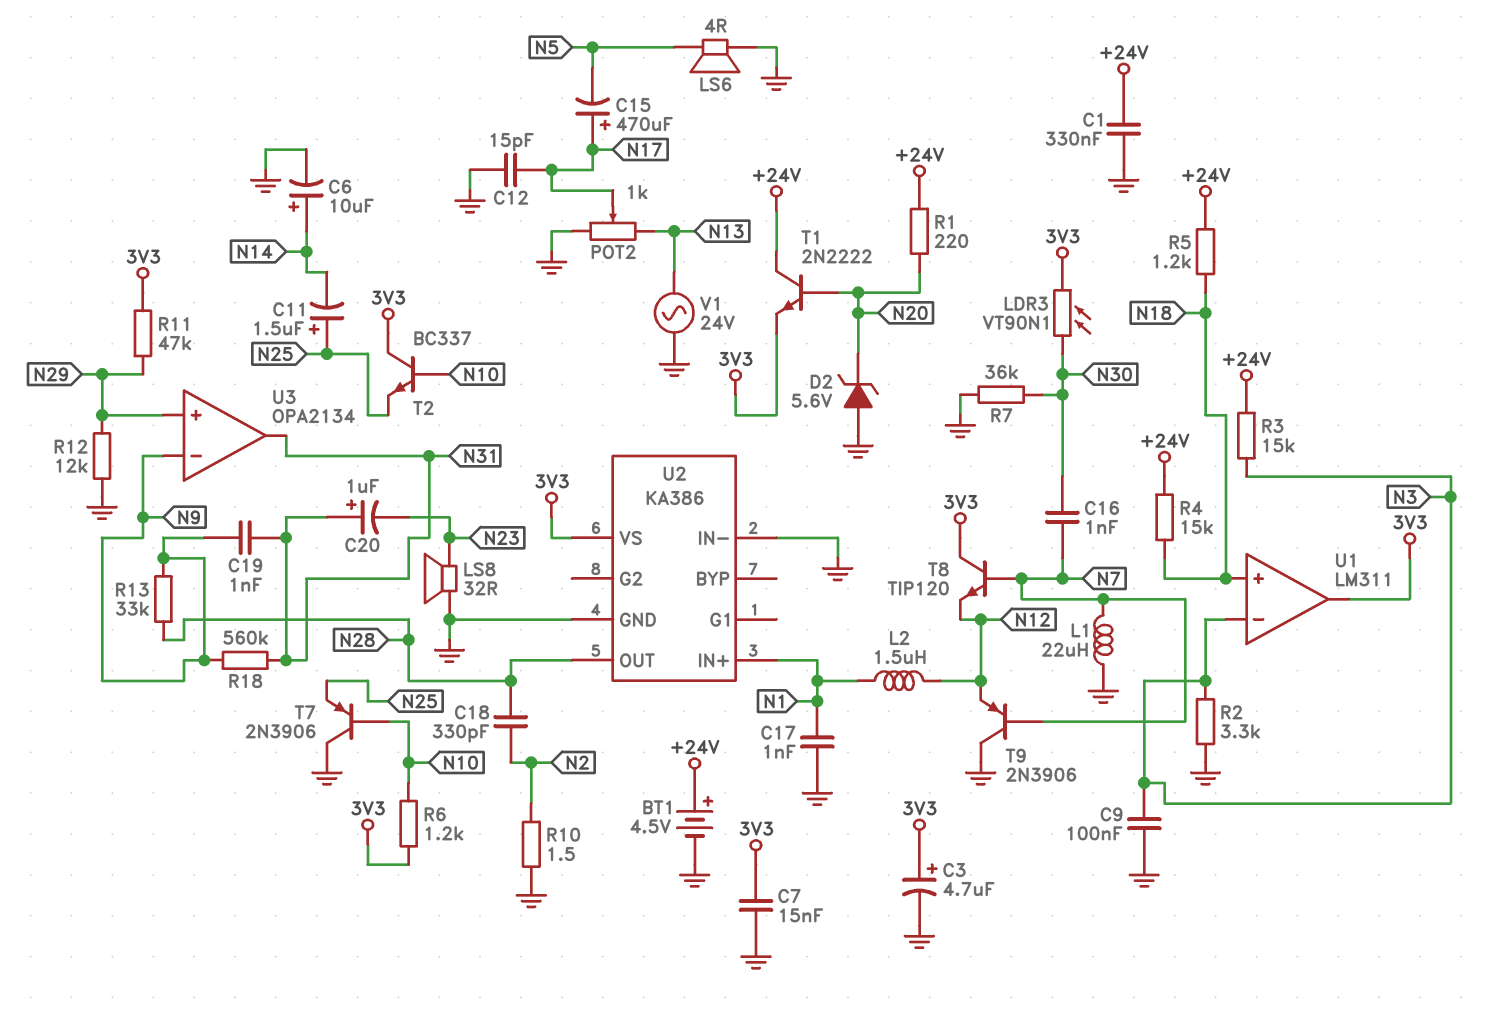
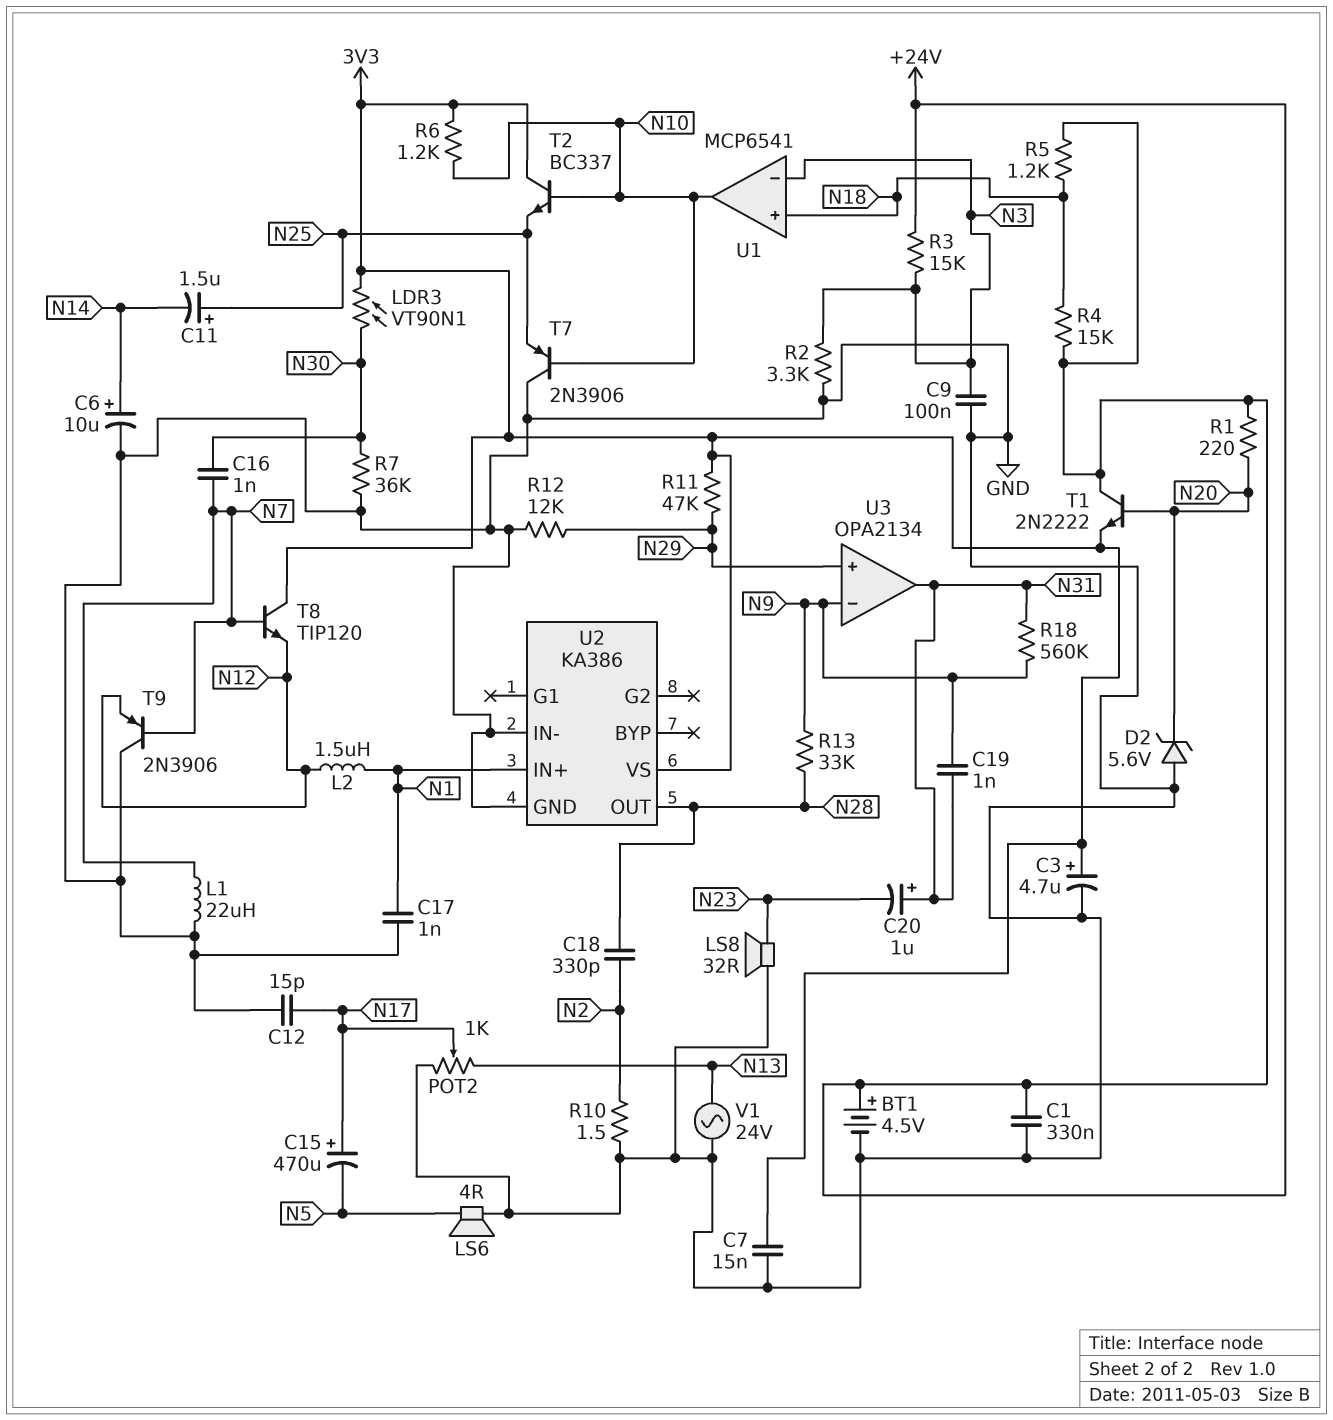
U1: LM311 -> MCP6541
U1 pin out: 3V3 -> N10

